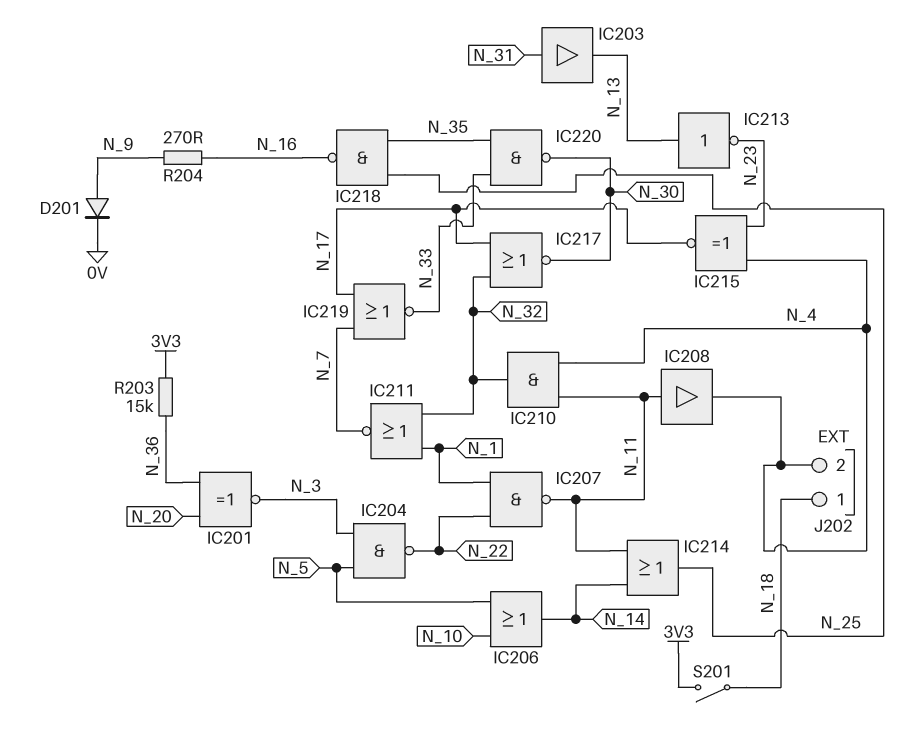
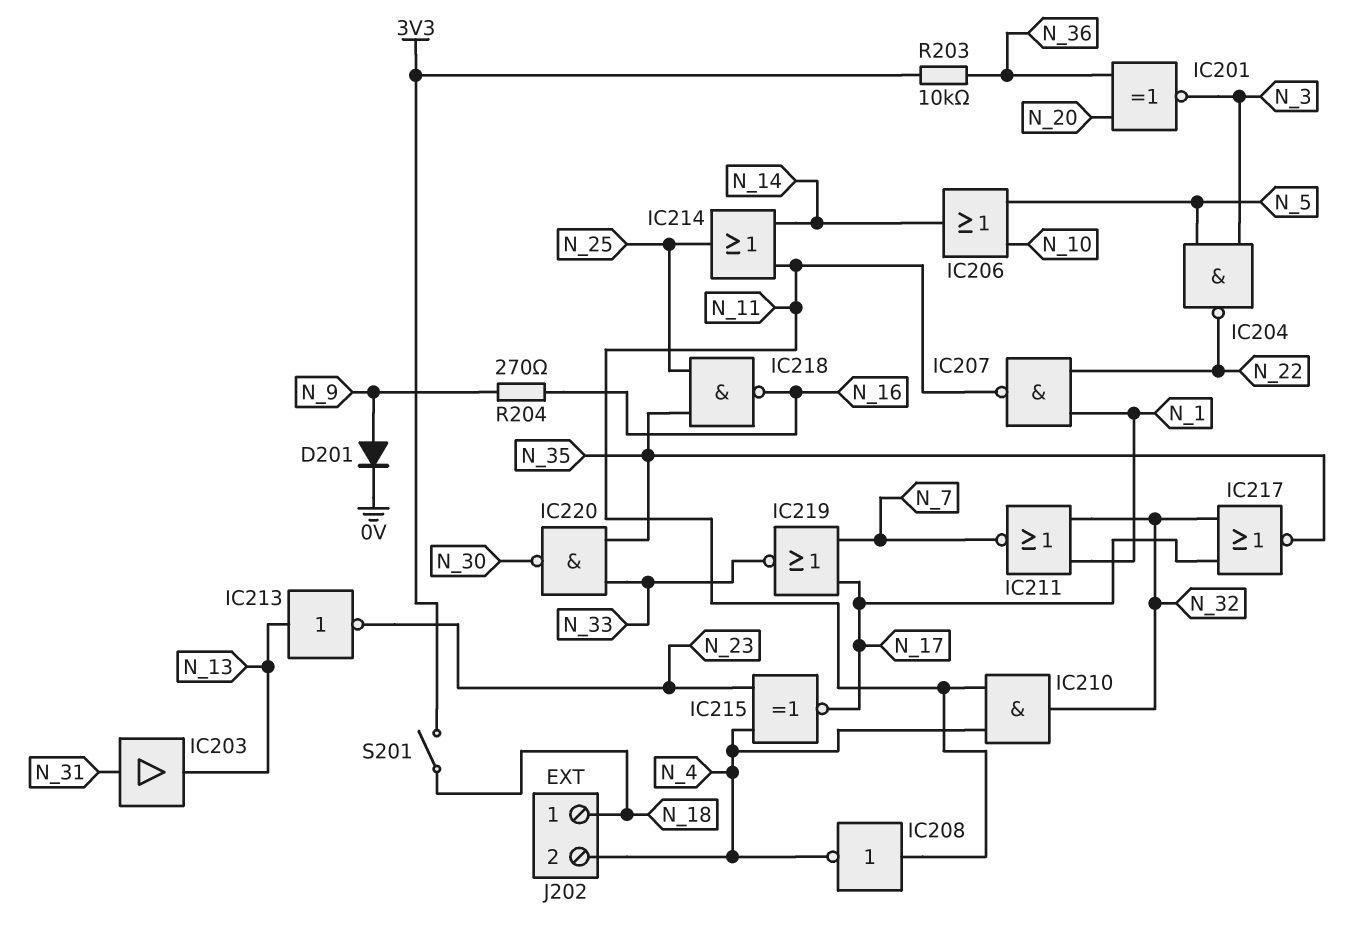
IC208: buffer (in N_11, out N_4) -> NOT (in N_11, out N_4)
IC217: NOR (in N_17, in N_32, out N_30) -> NOR (in N_17, in N_32, out N_35)
R203: 15k (3V3, N_36) -> 10k (3V3, N_36)

